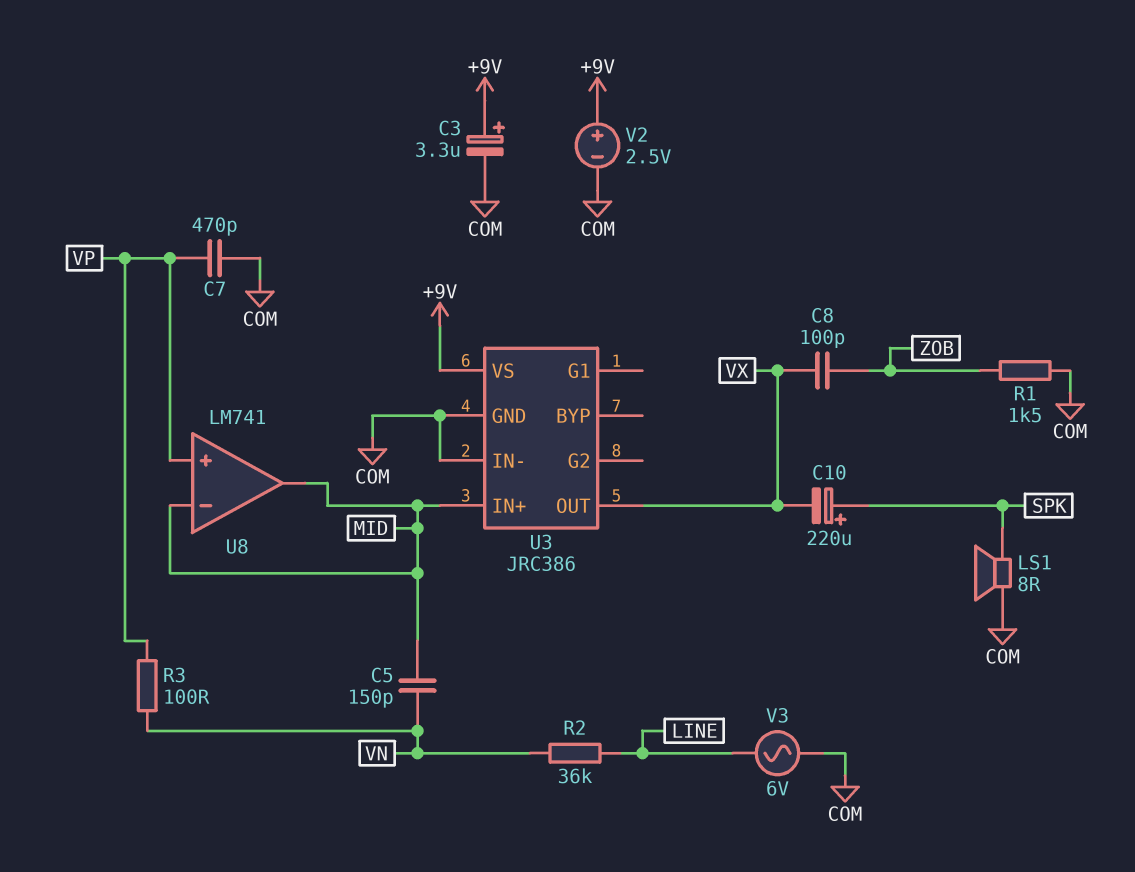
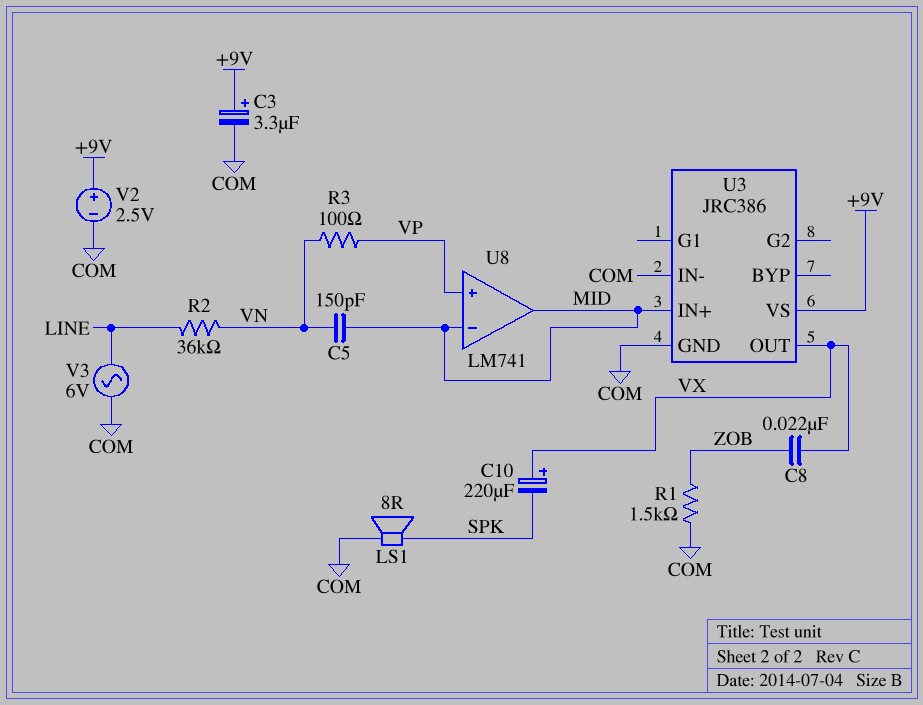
C7: 470pF (COM, VP) -> none
C8: 100pF (VX, ZOB) -> 22nF (VX, ZOB)
C10: 220uF (plus SPK, minus VX) -> 220uF (plus VX, minus SPK)

